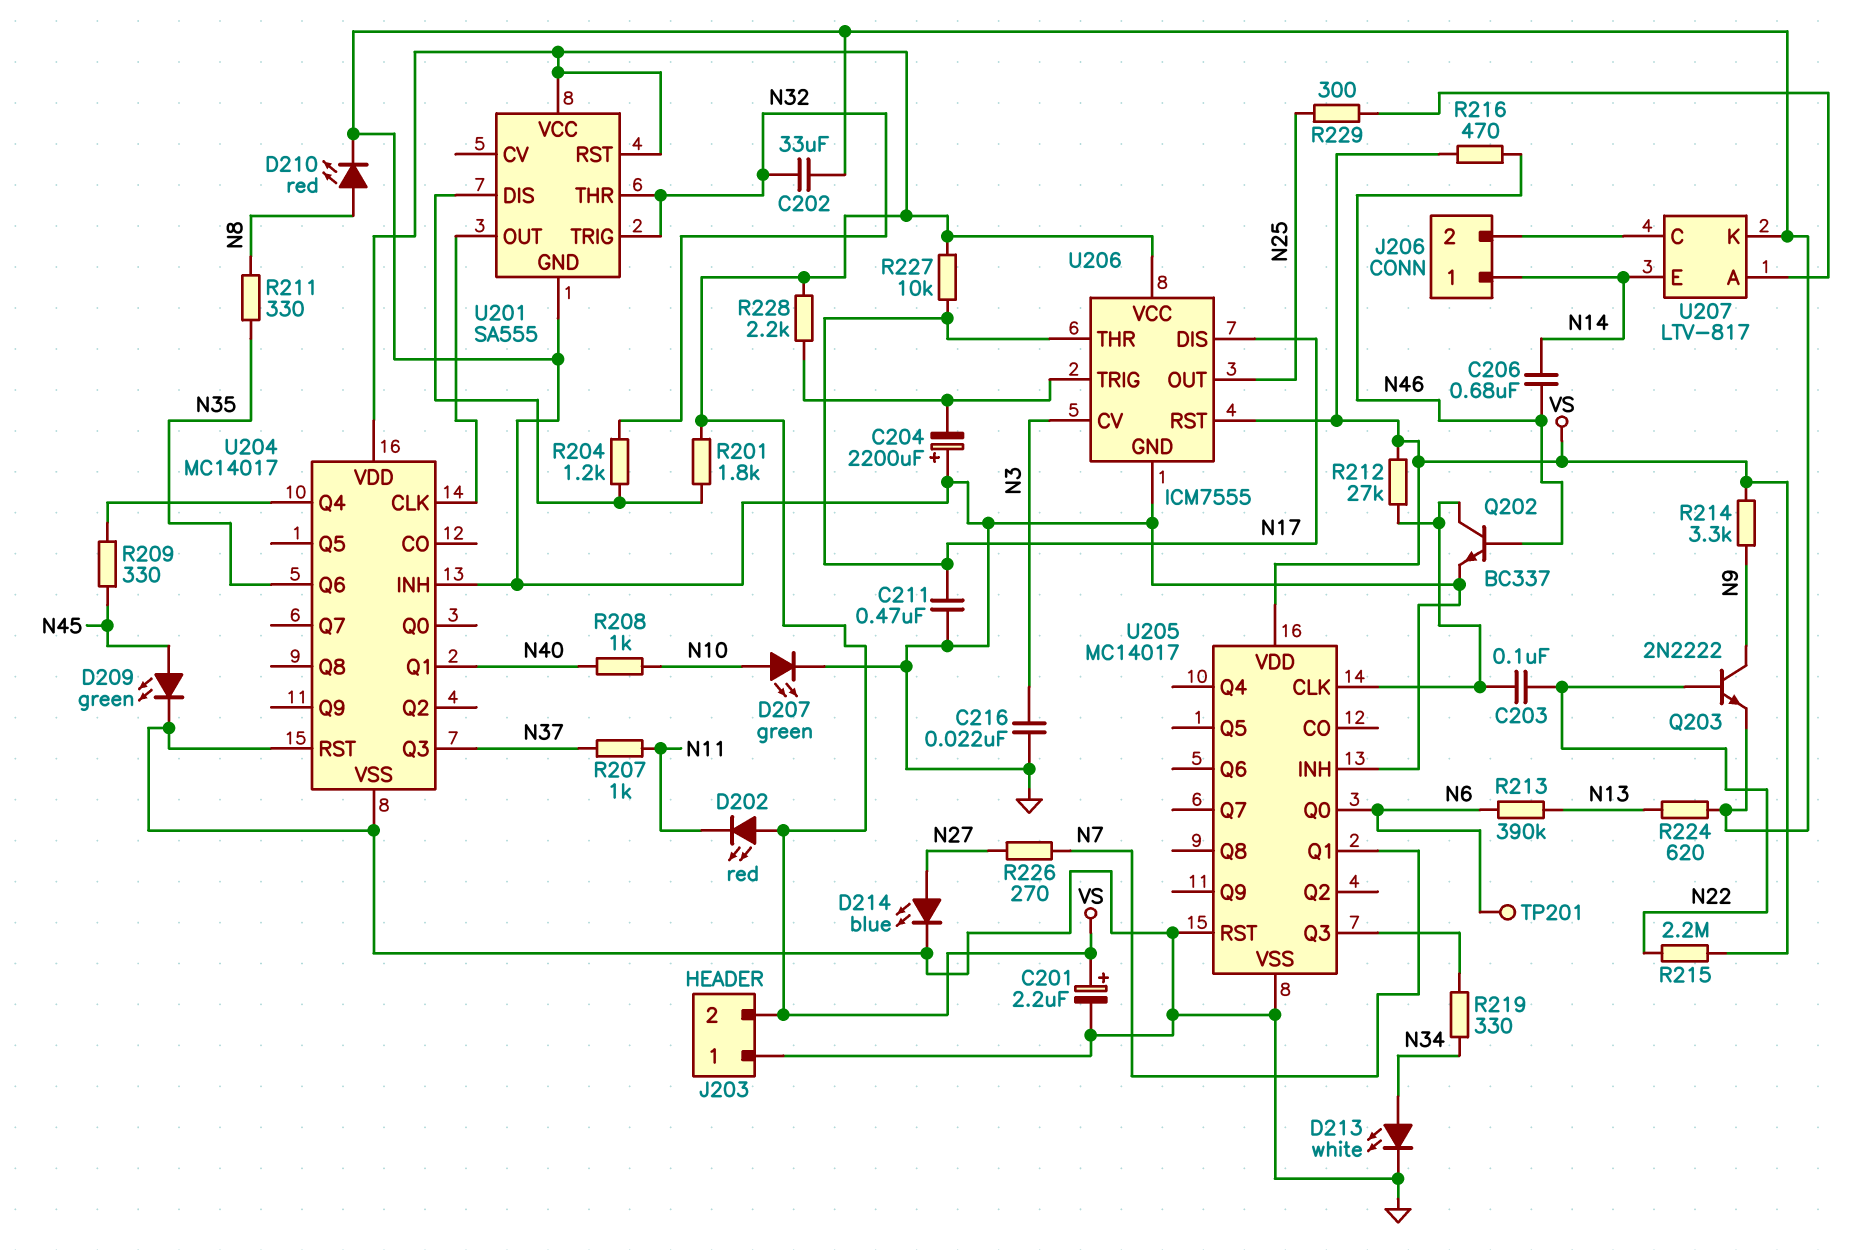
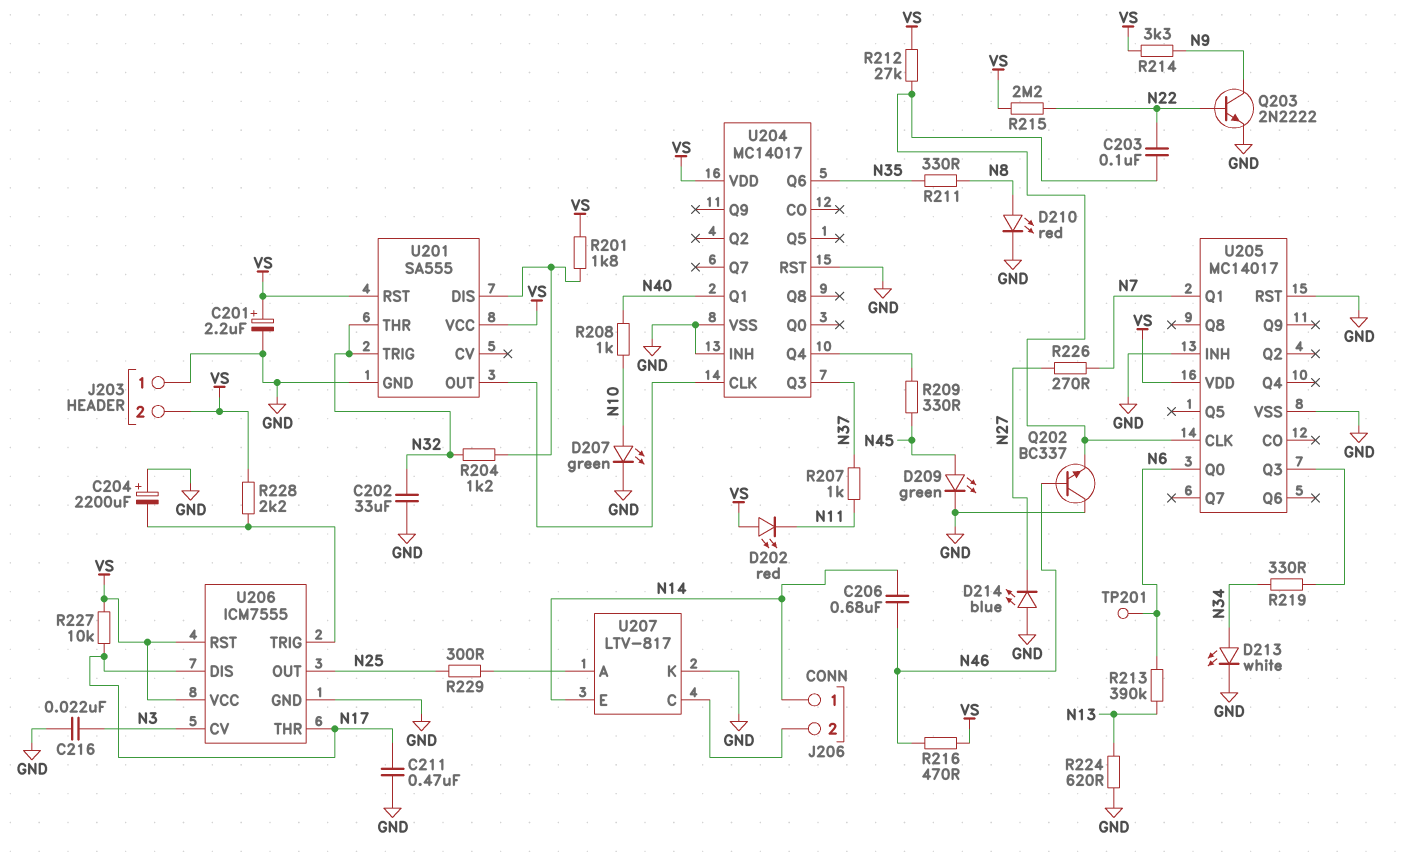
D214: LED blue (A N27, K GND) -> LED blue (A GND, K N27)
Q202: NPN BC337 (B N46, C U205/CLK, E GND) -> NPN BC337 (B N46, C GND, E U205/CLK)

